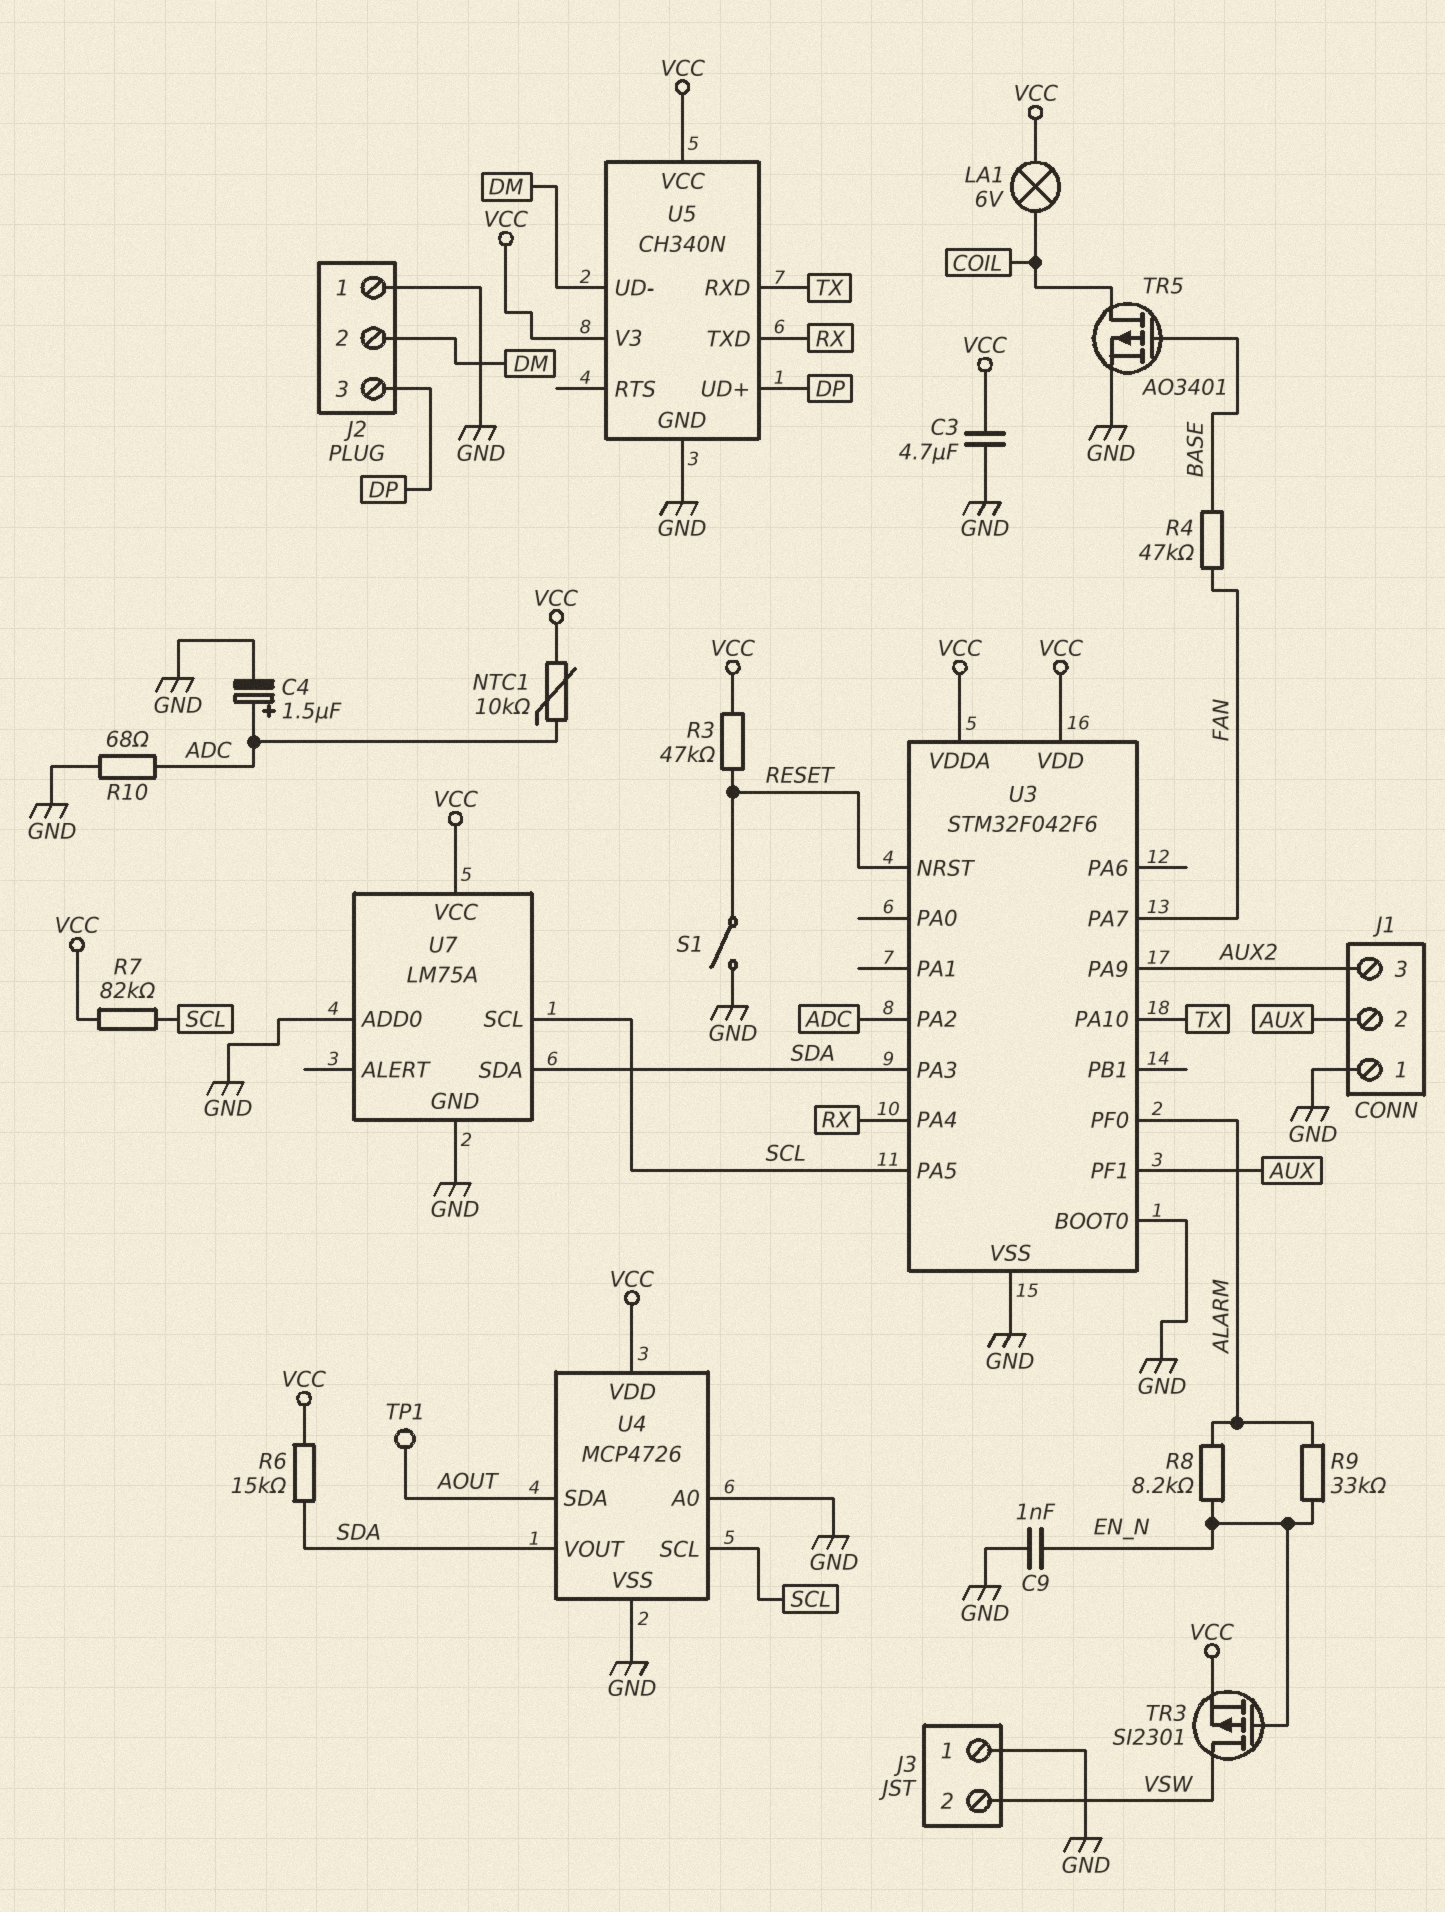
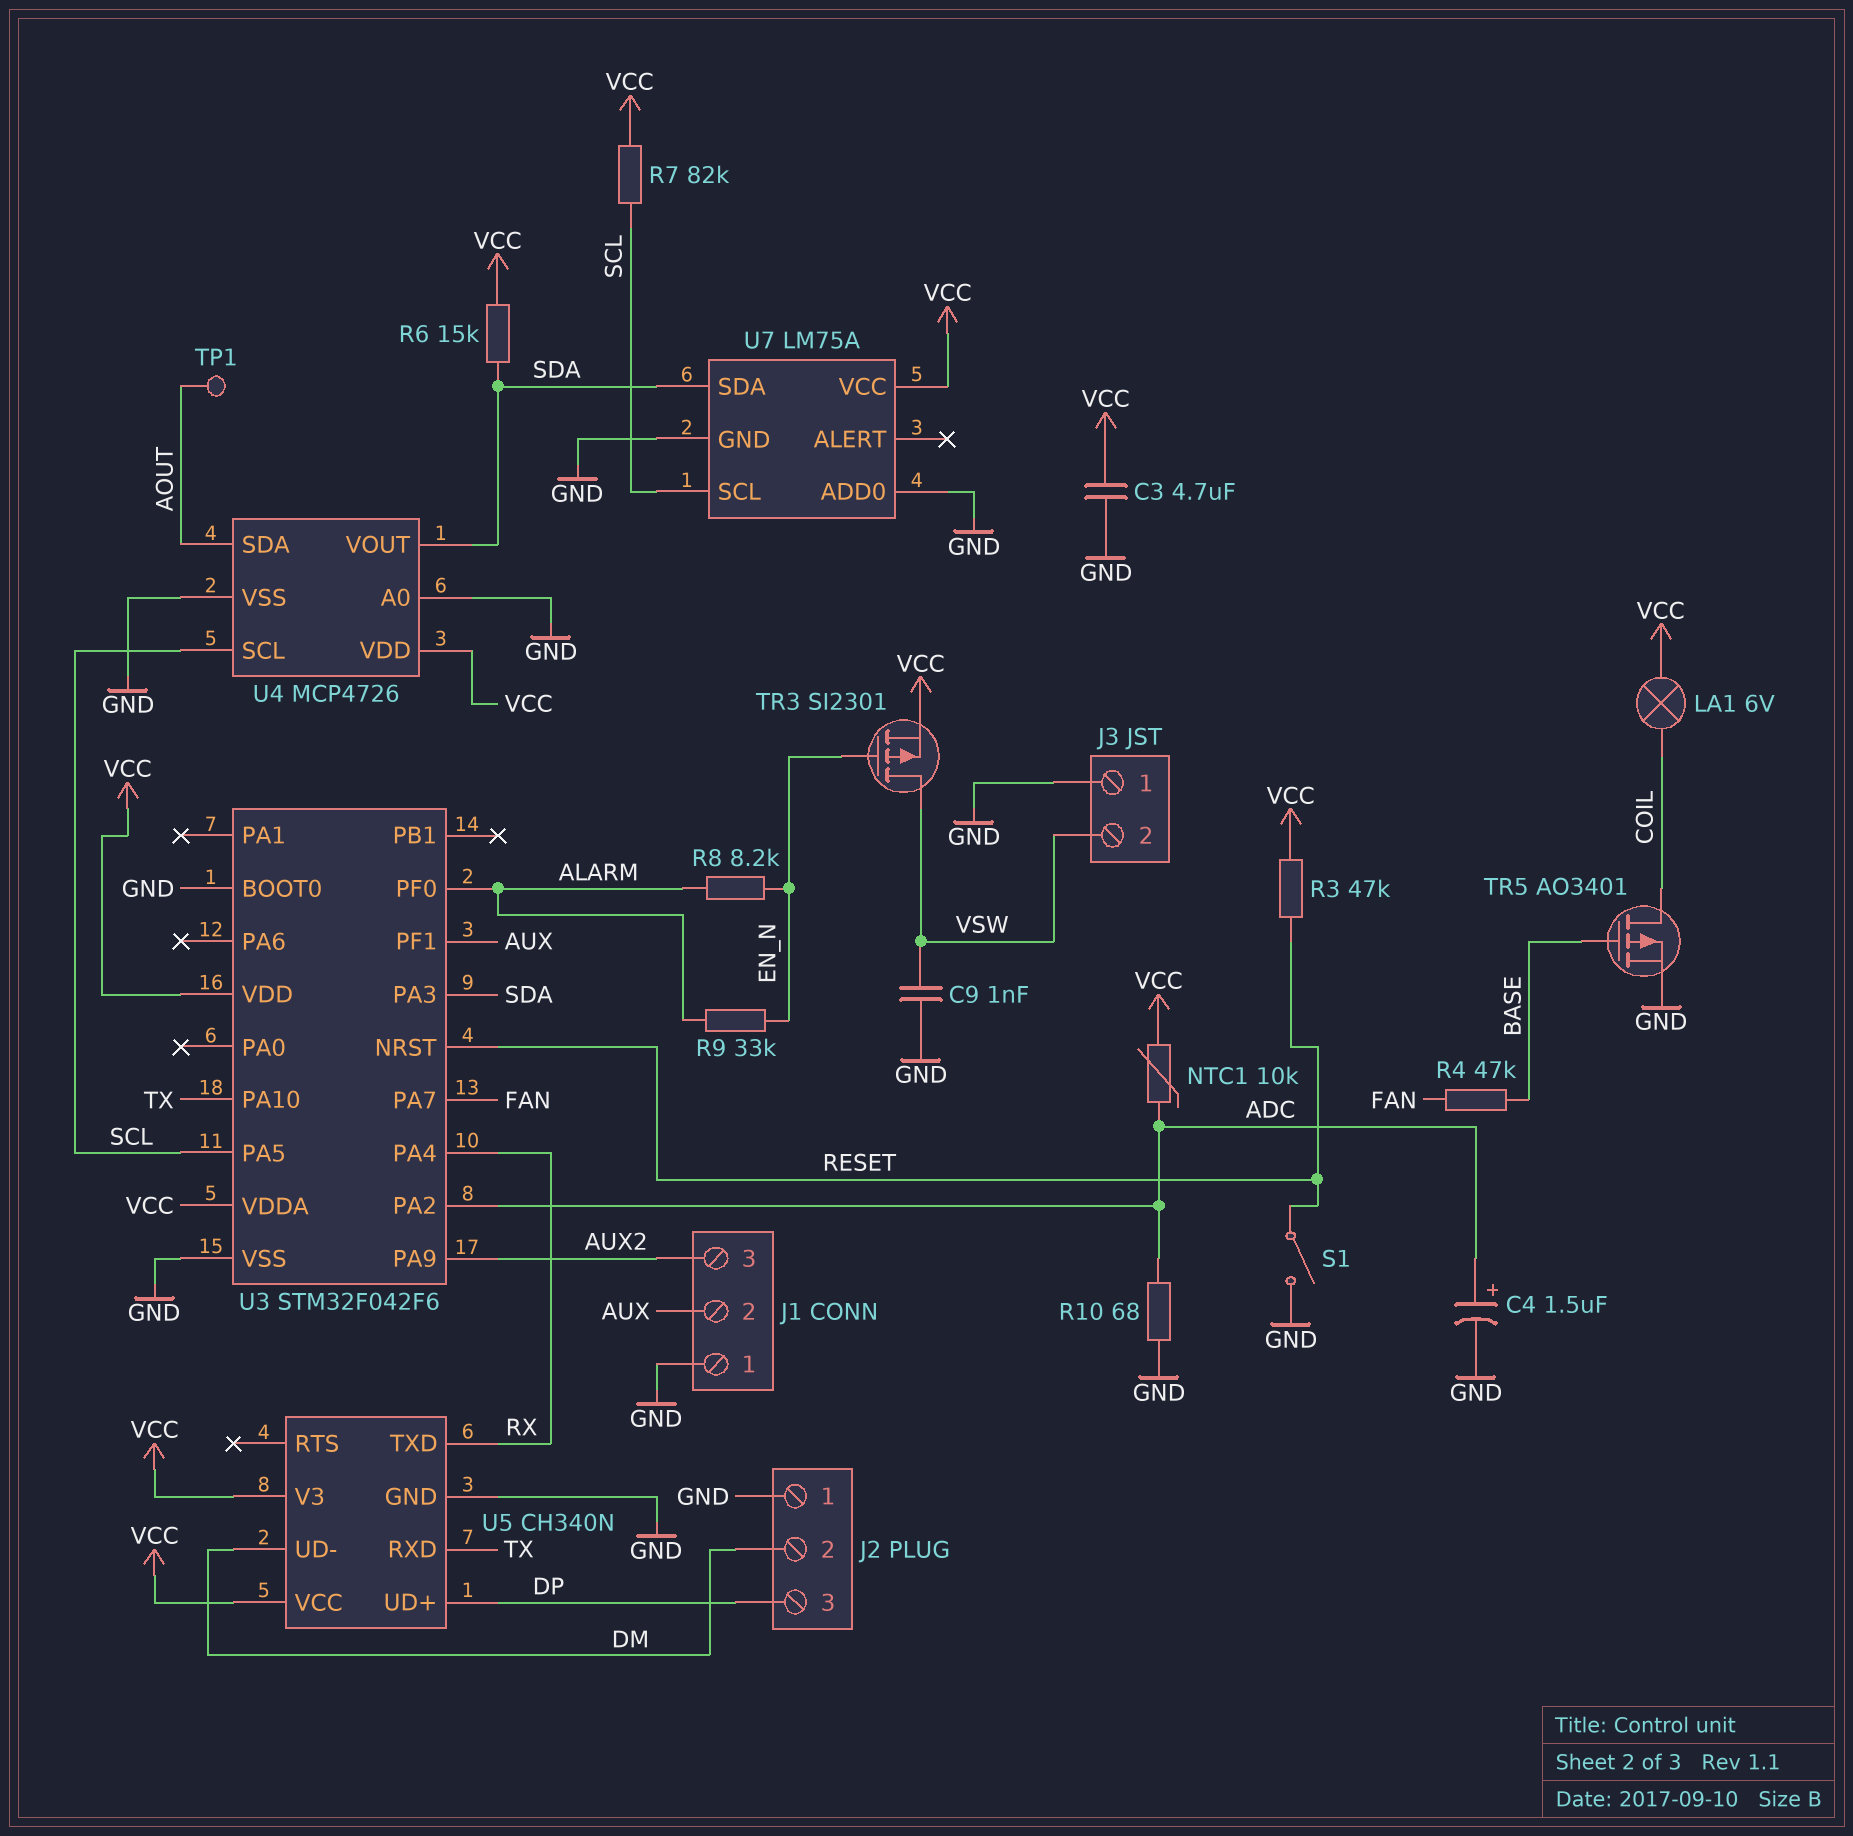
C9: 1nF (EN_N, GND) -> 1nF (GND, VSW)

